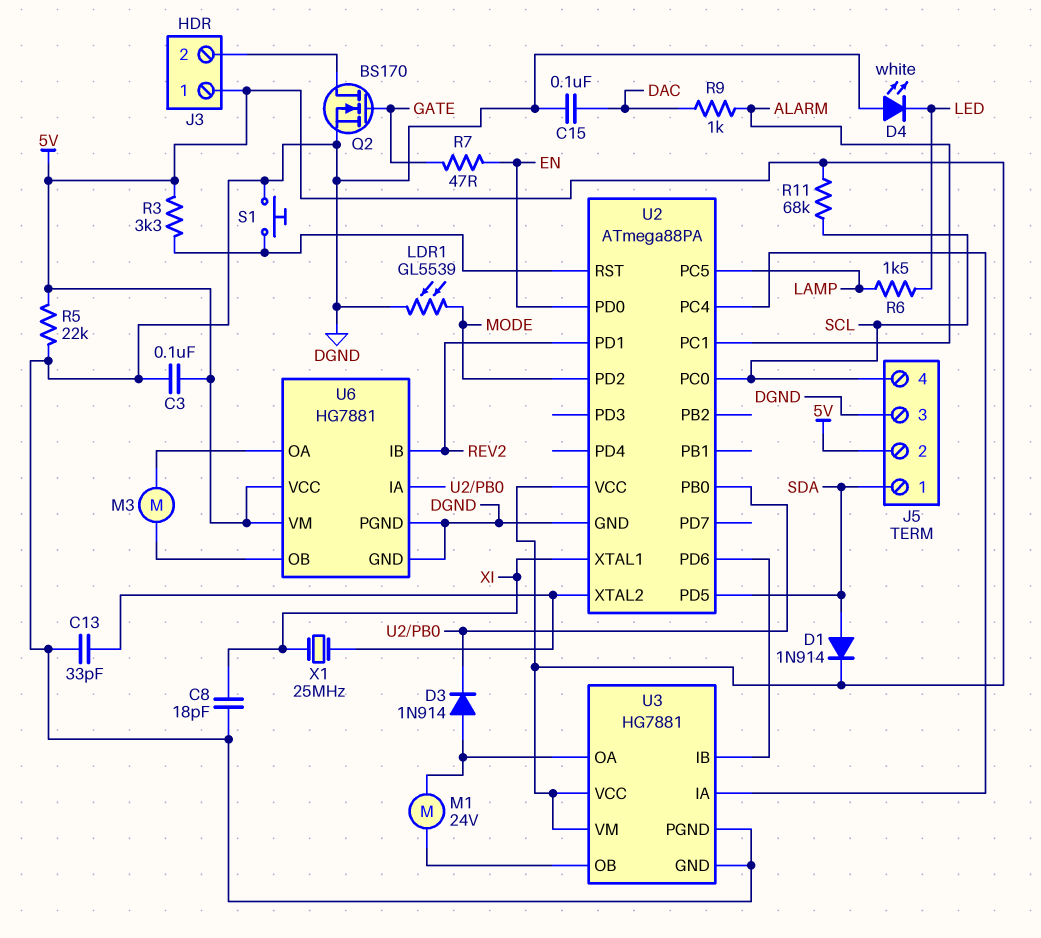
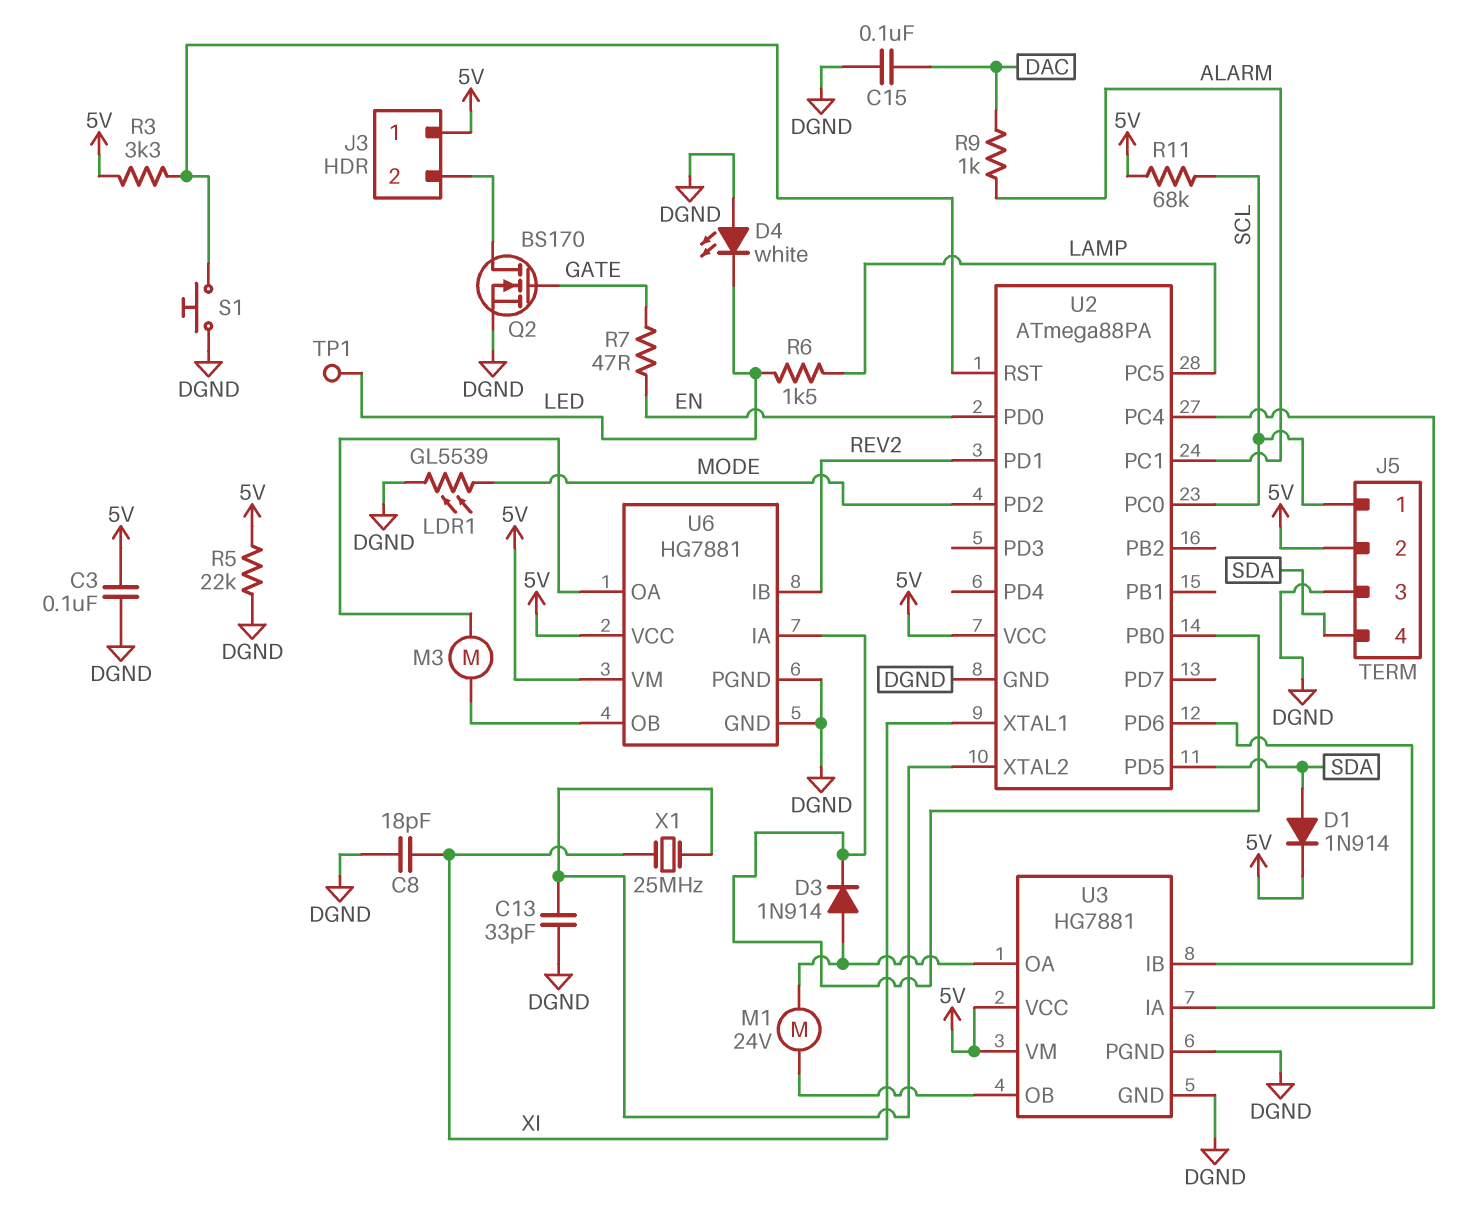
J5 pin 1: SDA -> SCL
J5 pin 4: SCL -> SDA
TP1: none -> test point (LED)

